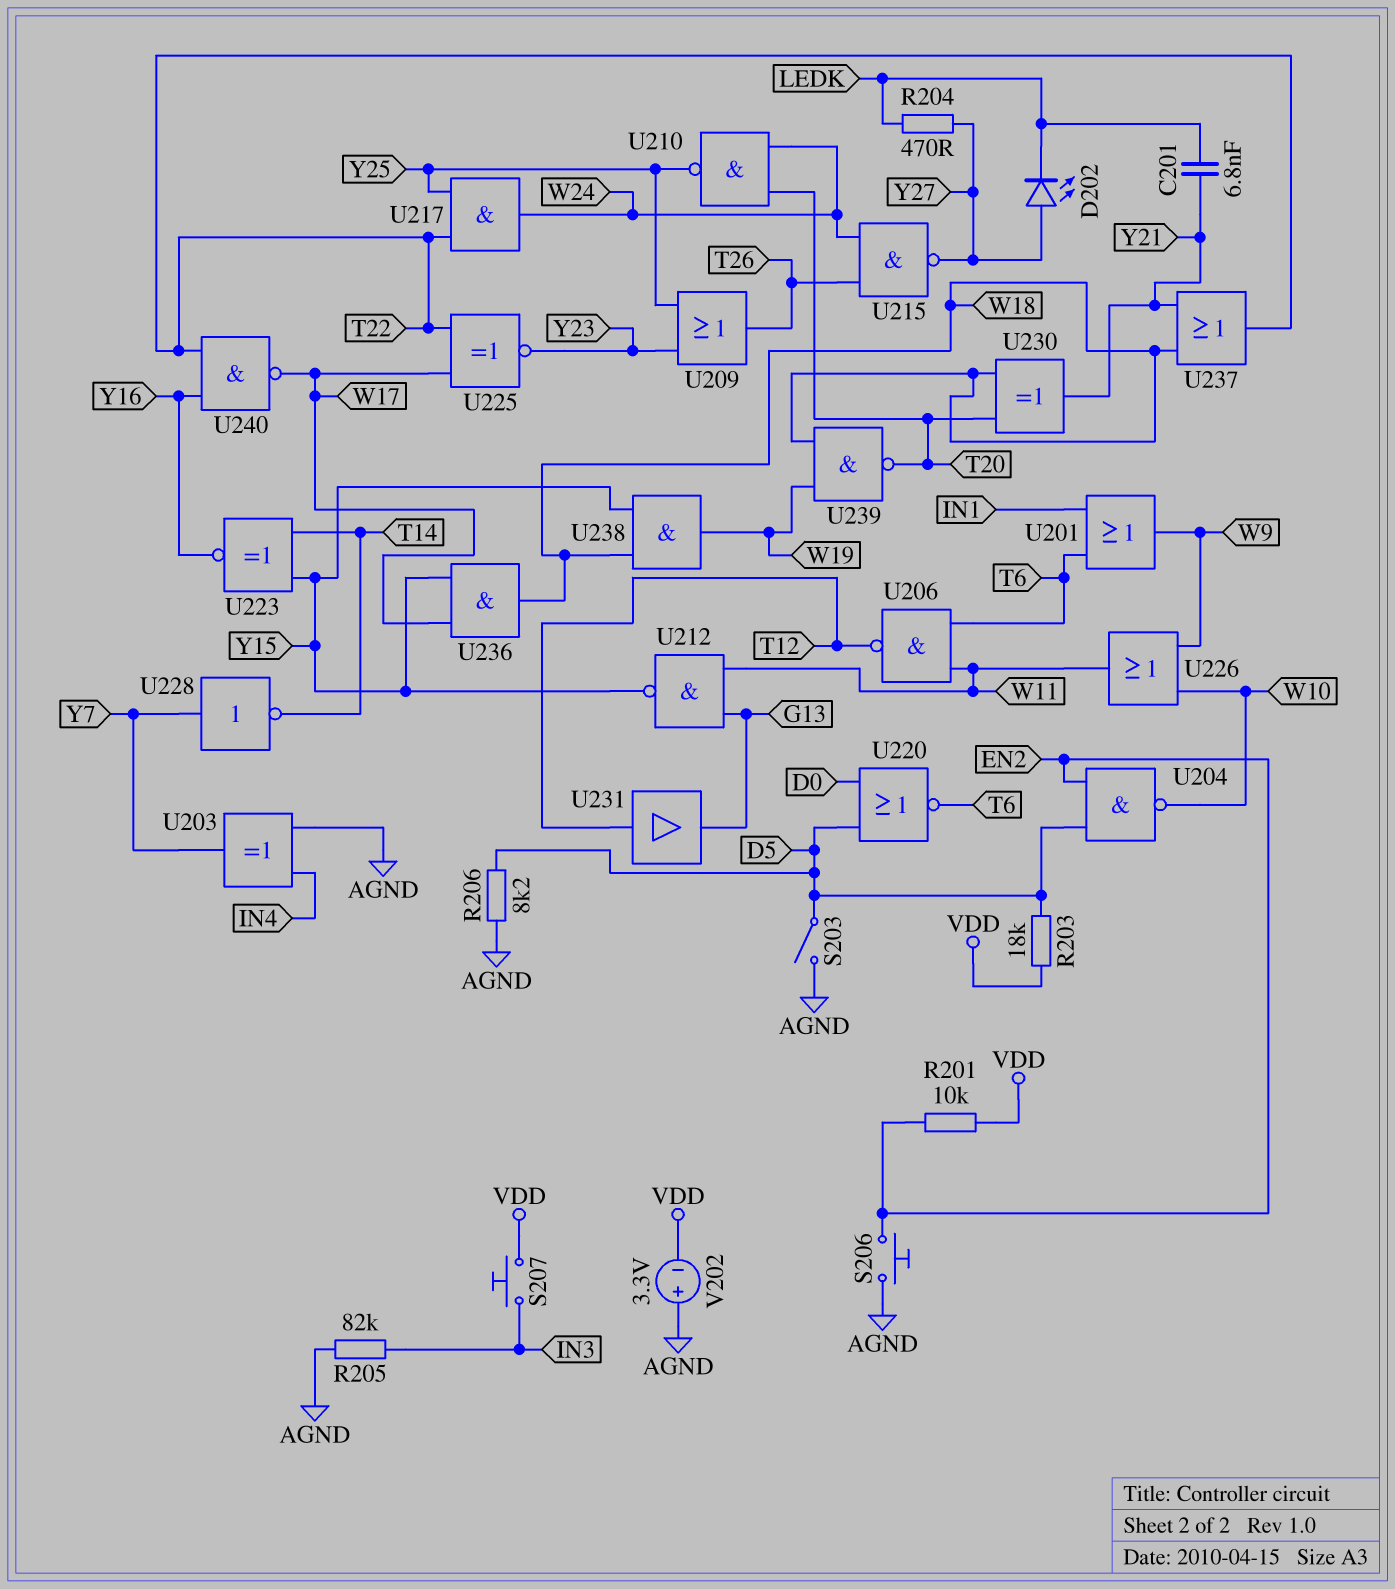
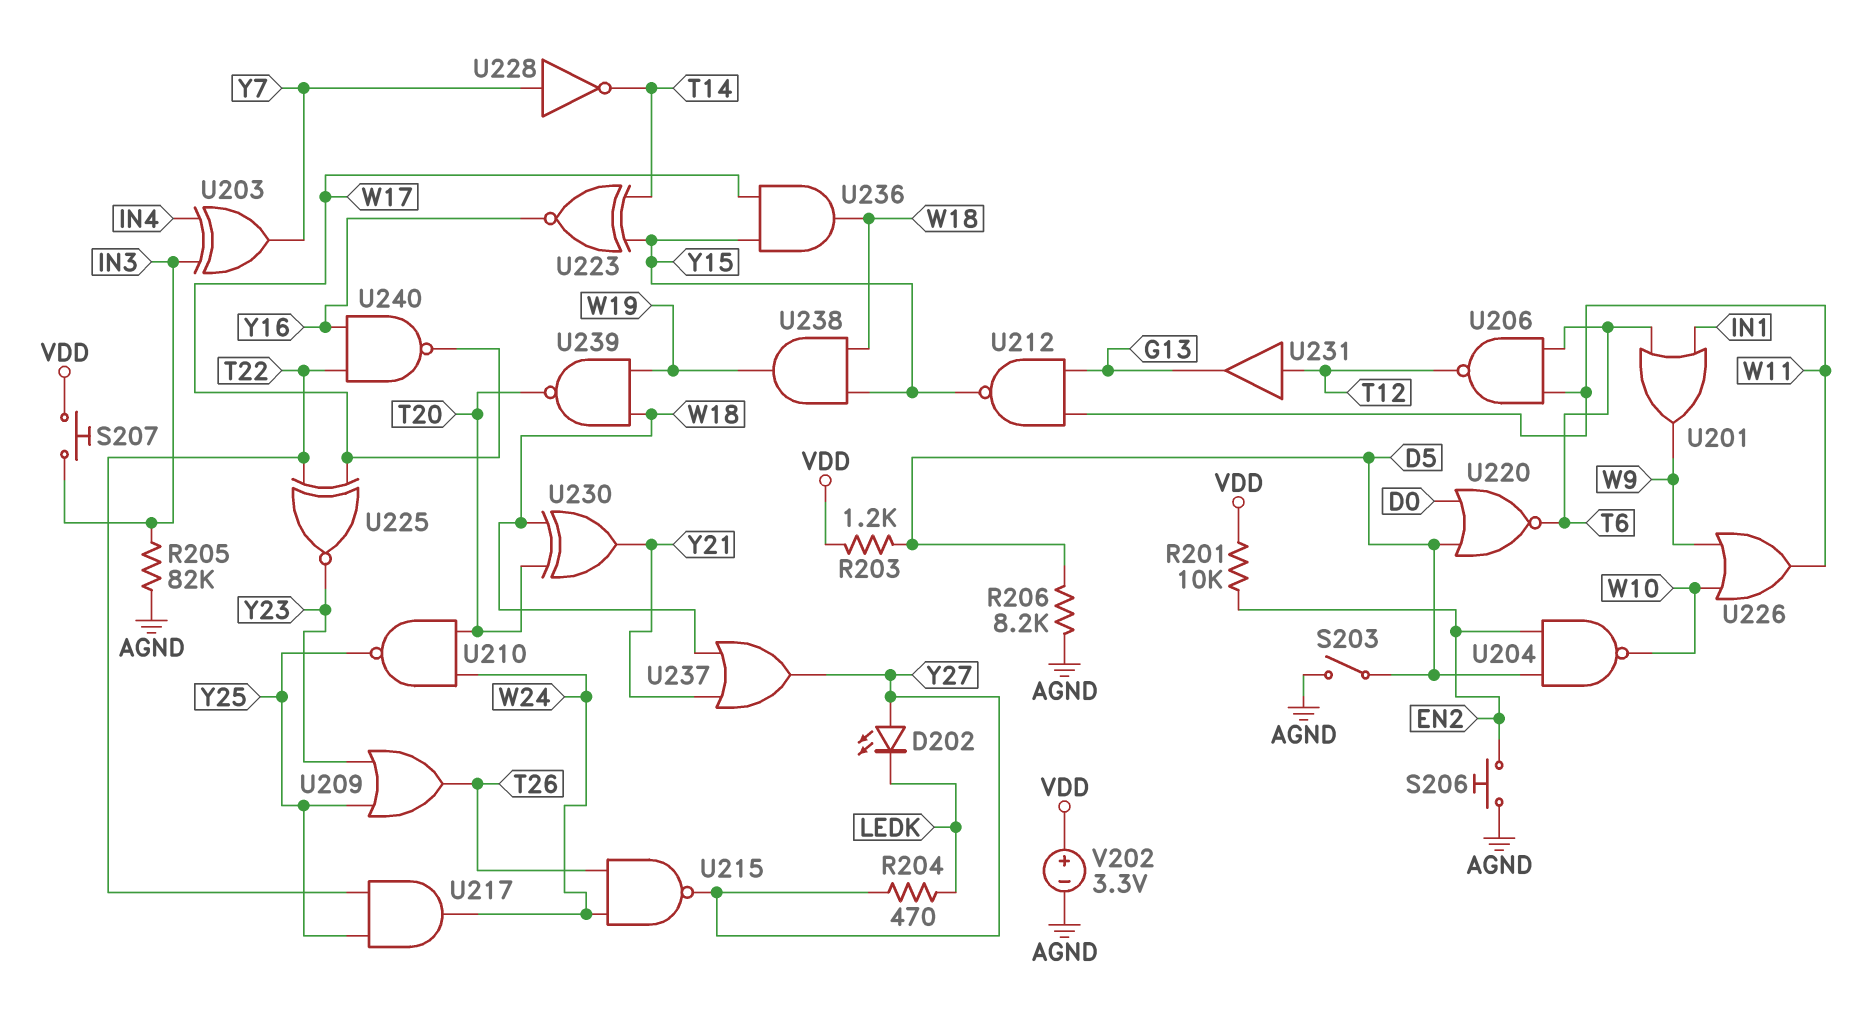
C201: 6.8nF (LEDK, Y21) -> none
R203: 18k (D5, VDD) -> 1.2k (D5, VDD)
U203: XOR (in AGND, in IN4, out Y7) -> XOR (in IN3, in IN4, out Y7)
U237: OR (in W18, in Y21, out T22) -> OR (in W18, in Y21, out Y27)
V202: 3.3V (plus AGND, minus VDD) -> 3.3V (plus VDD, minus AGND)

